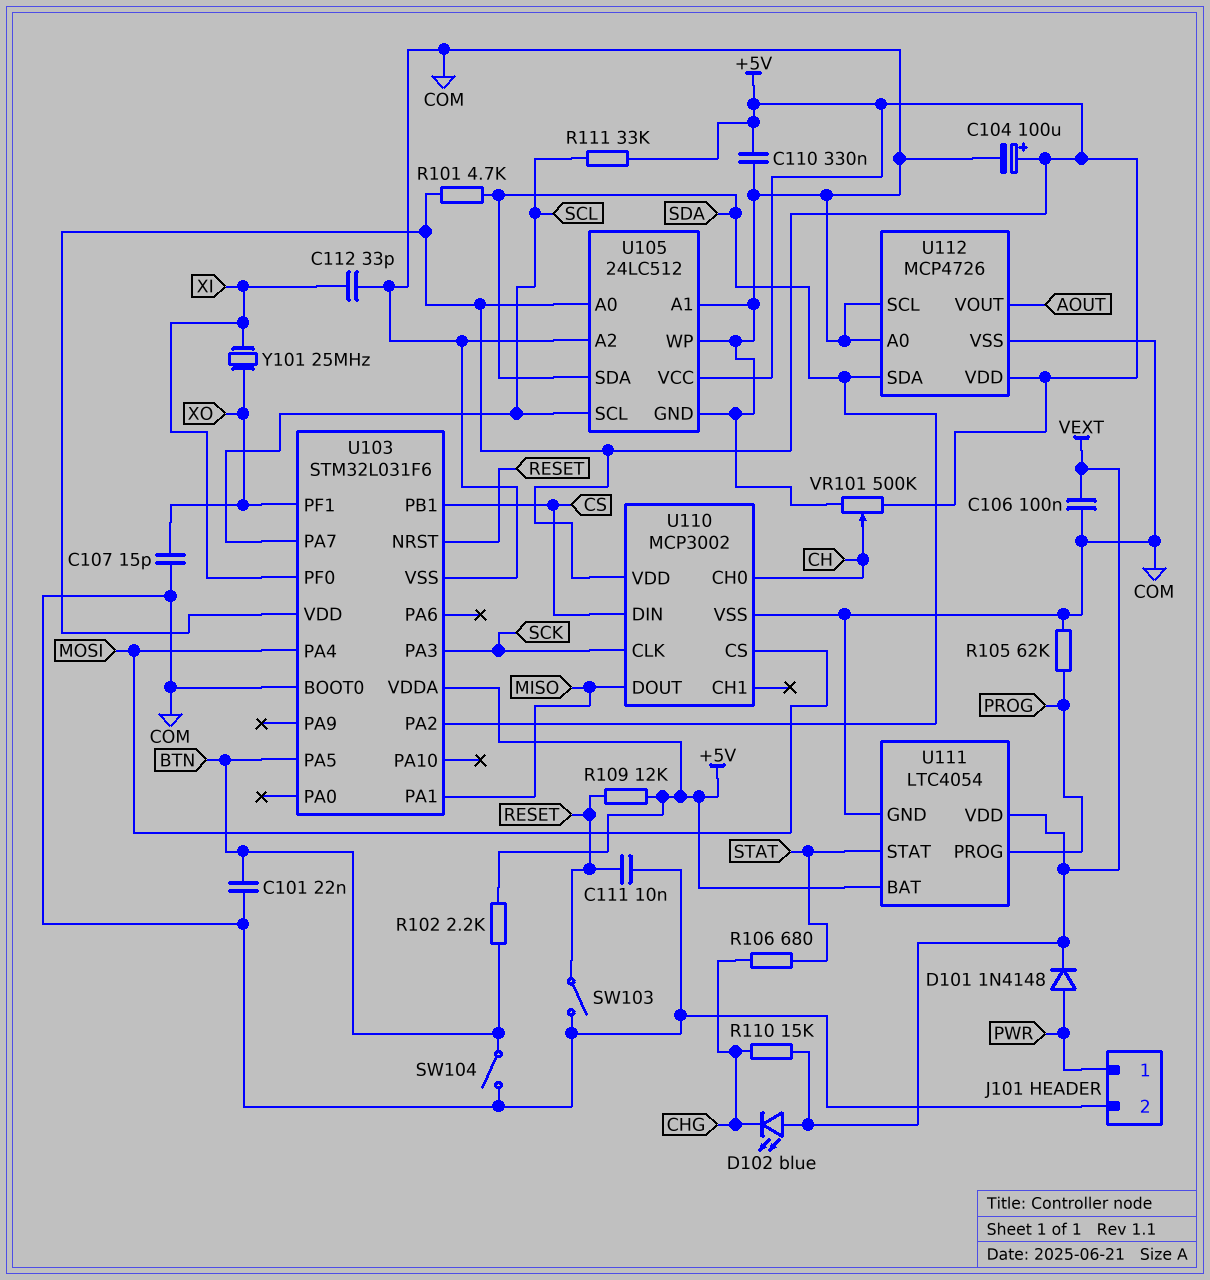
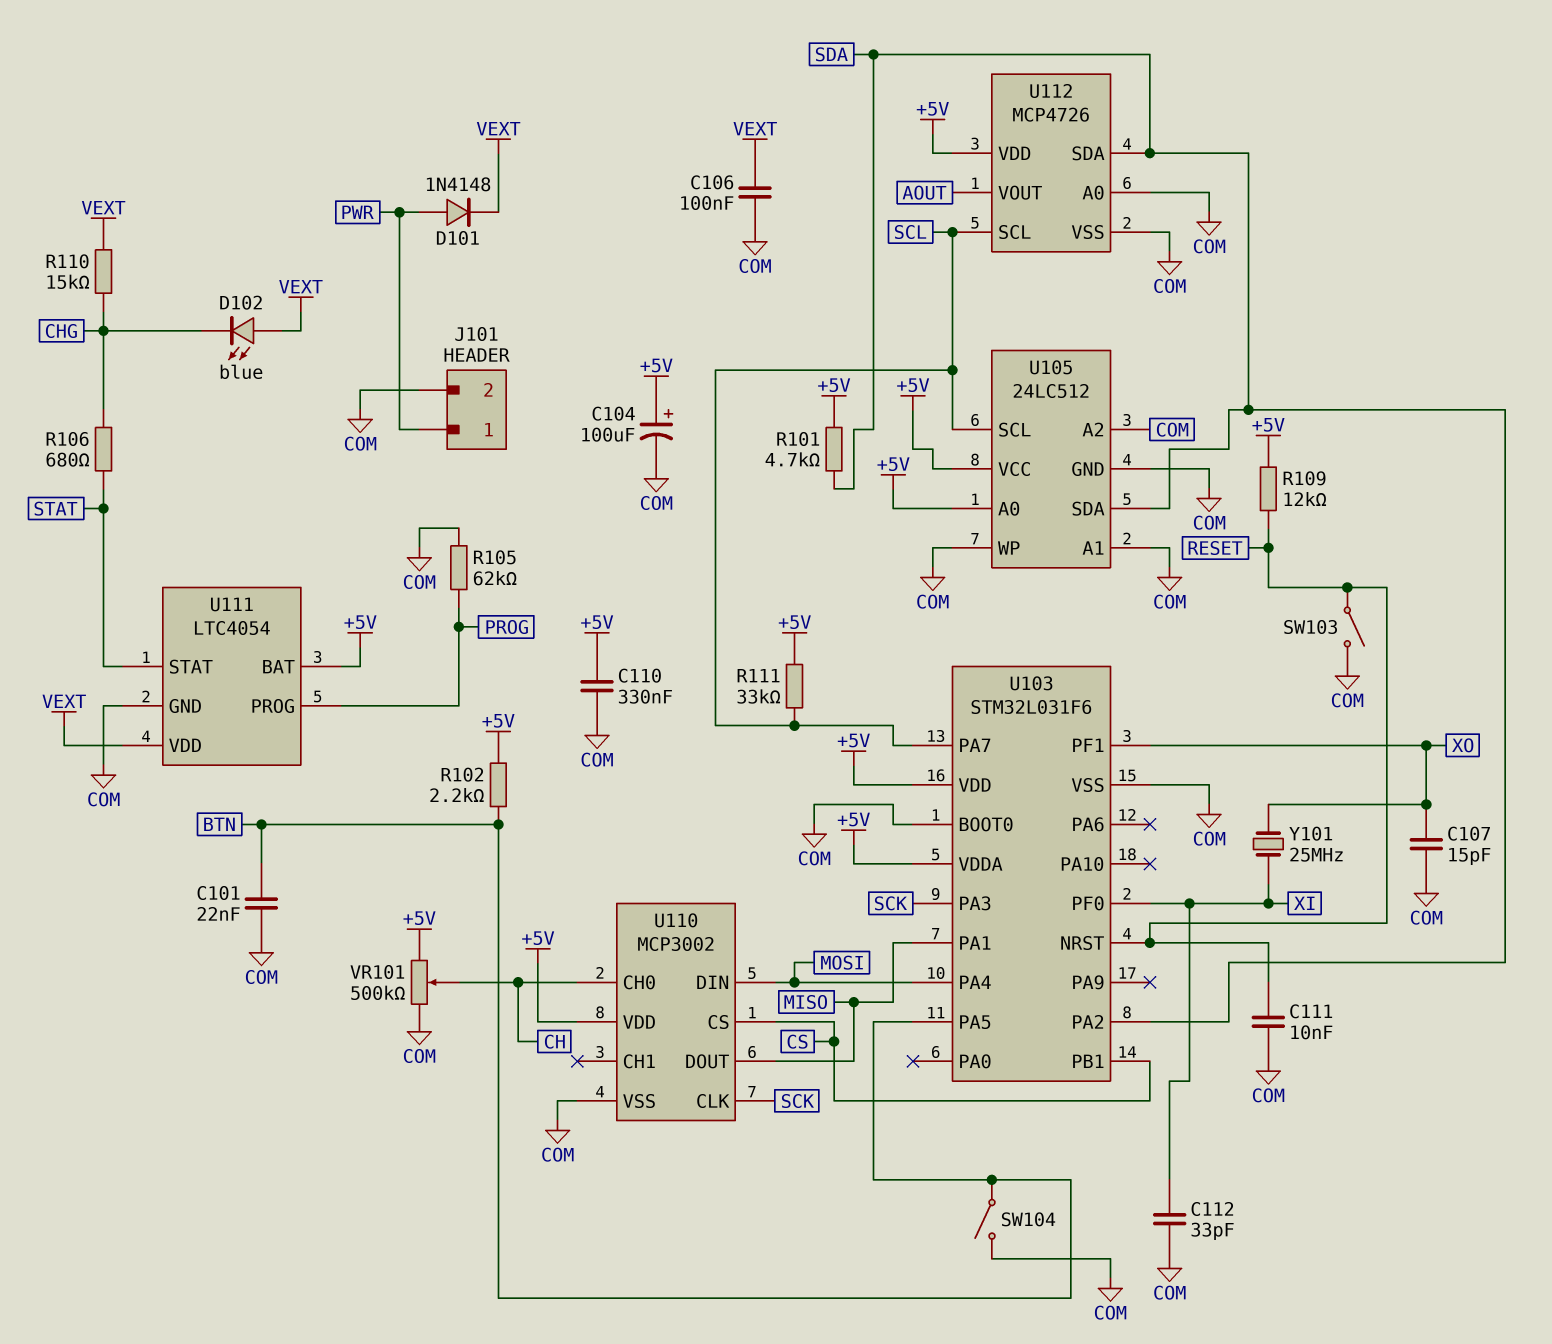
U110 pin CS: MOSI -> CS
U110 pin DIN: CS -> MOSI
U112 pin SCL: COM -> SCL

